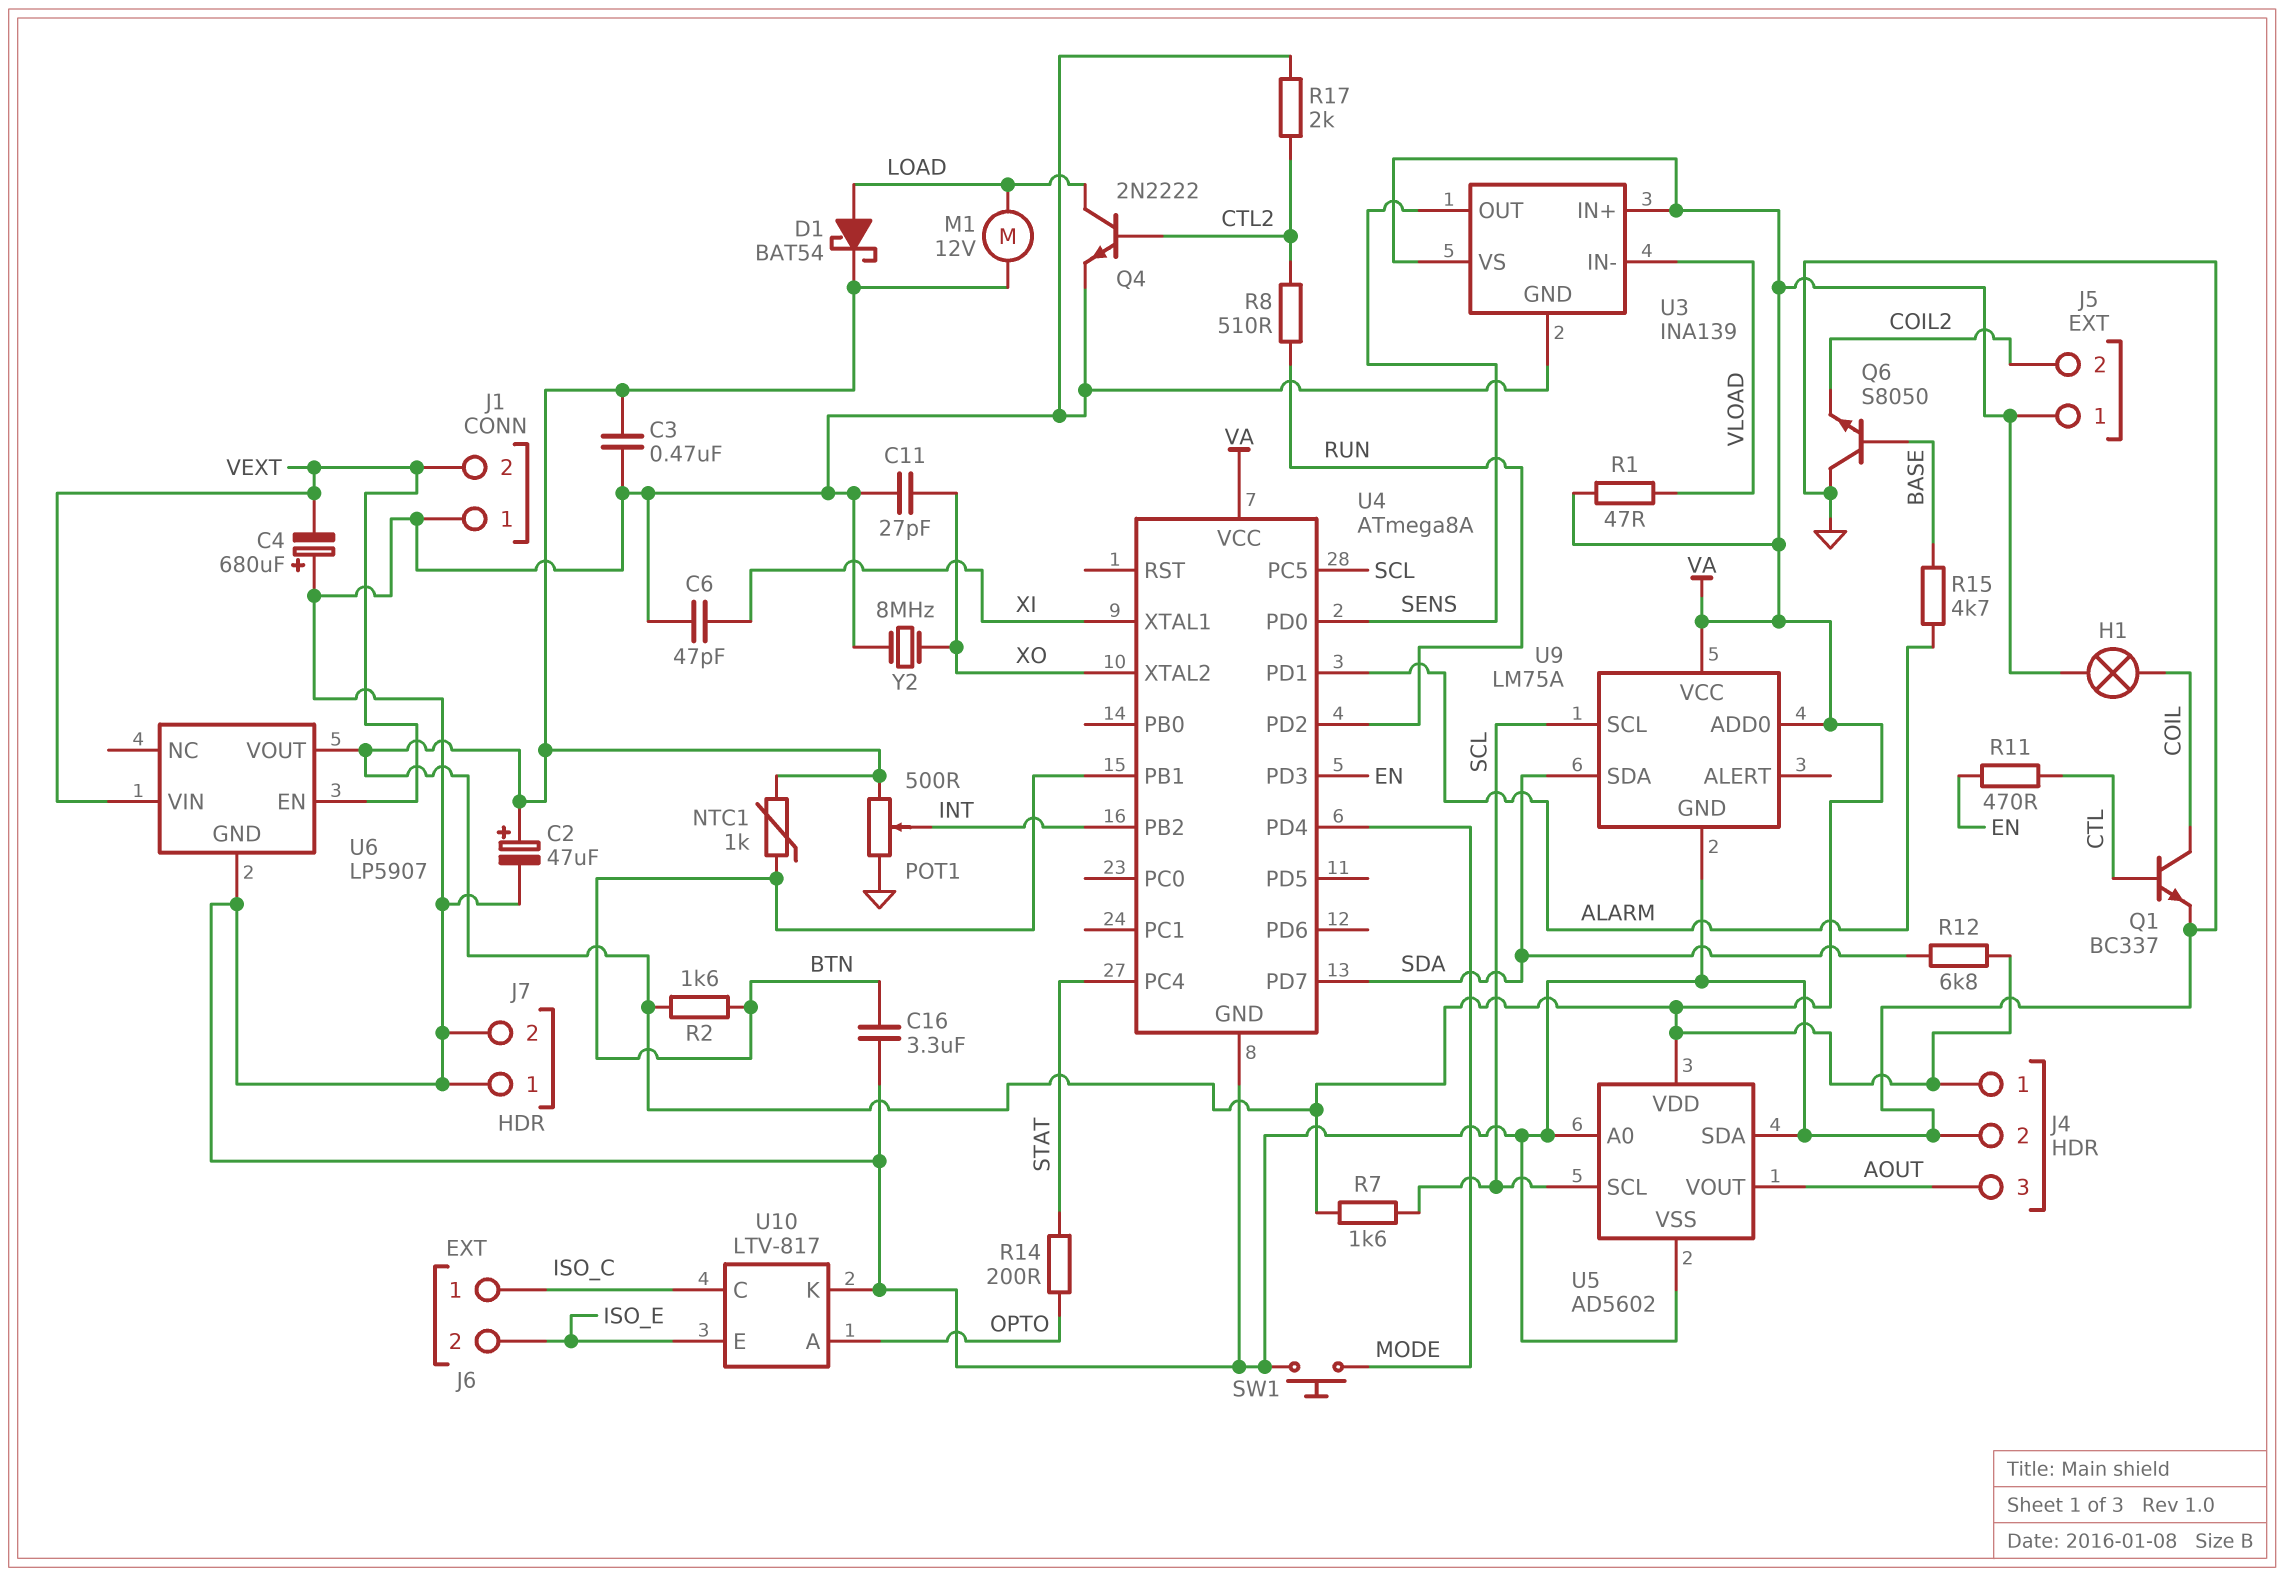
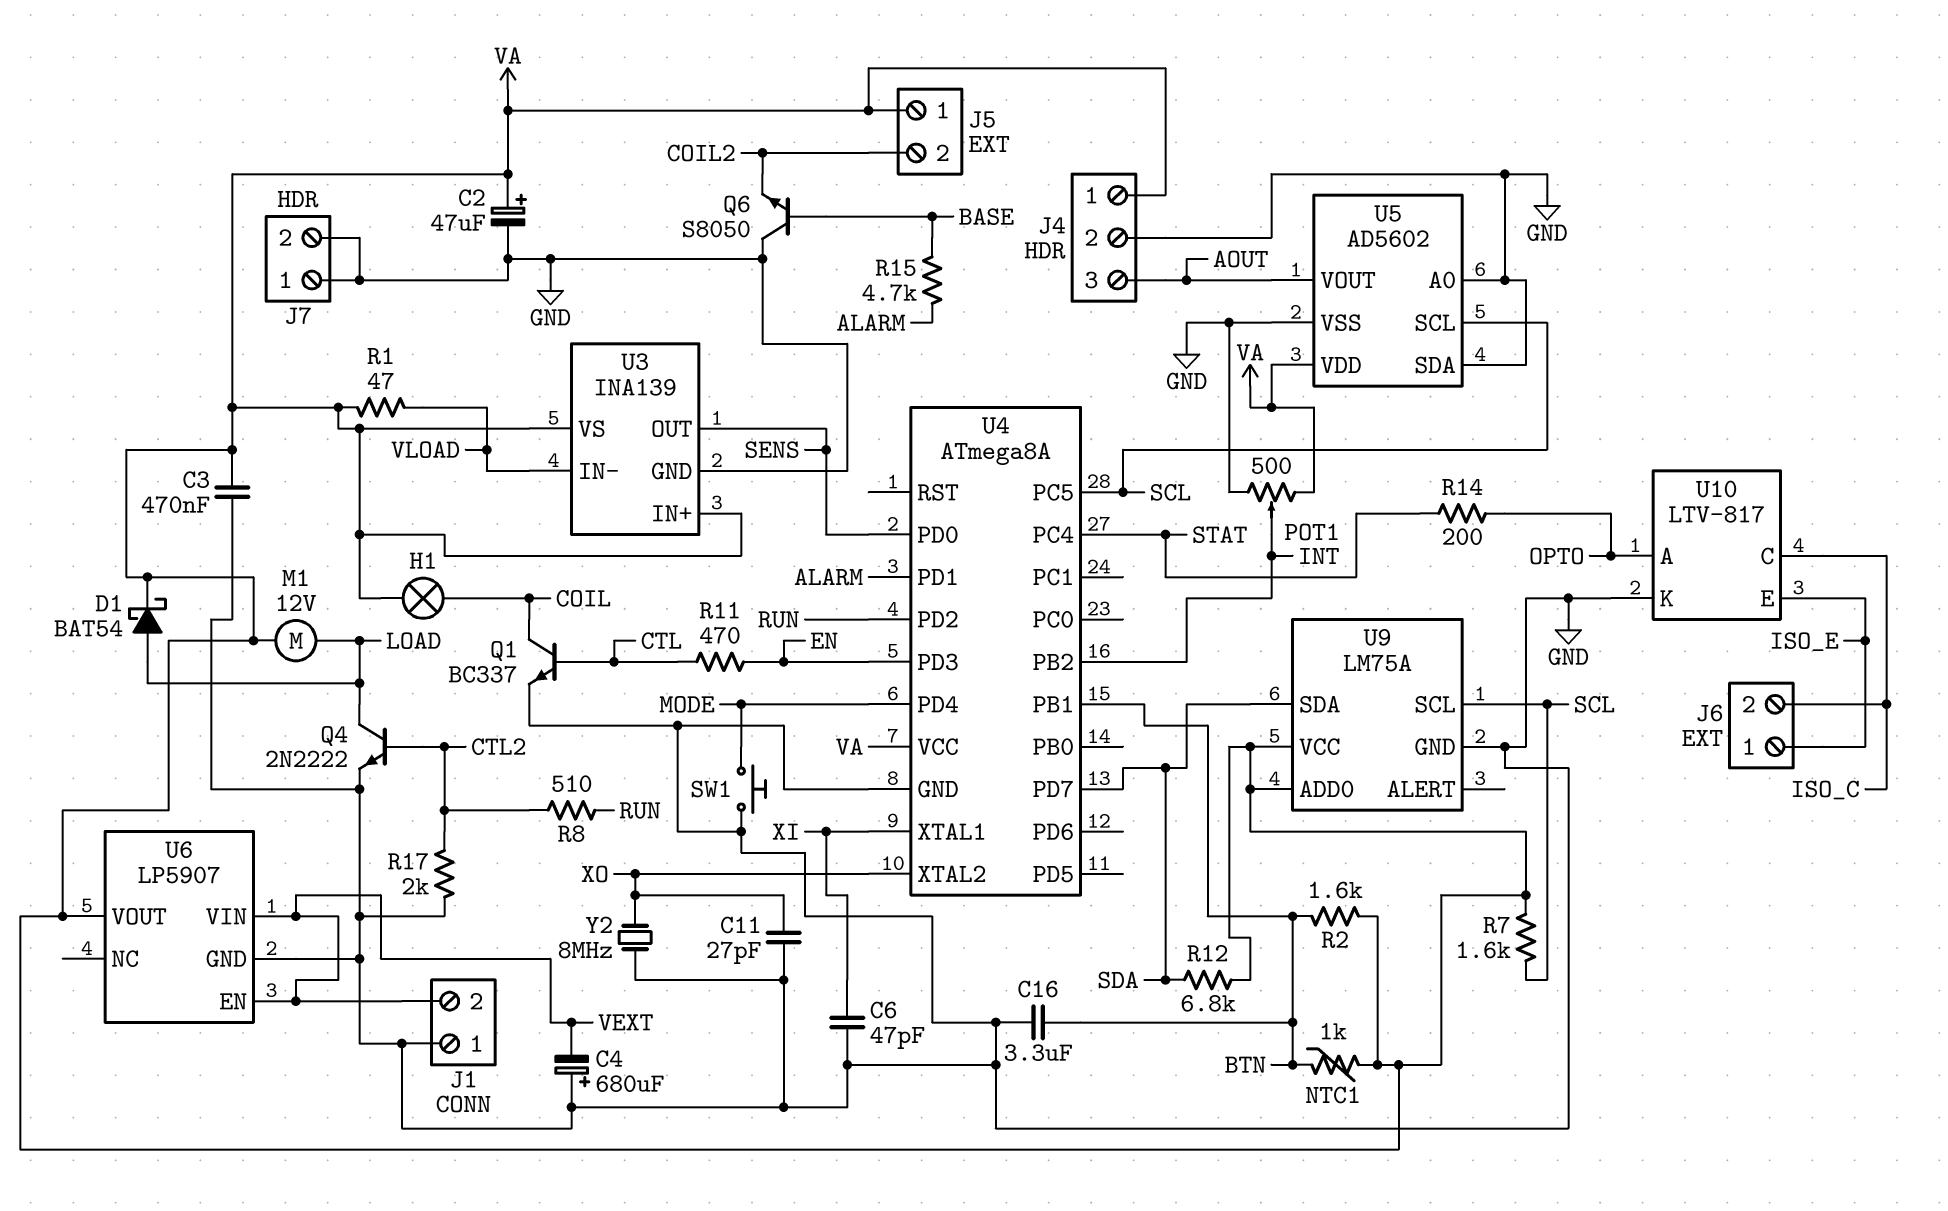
J6 pin 1: ISO_C -> ISO_E
J6 pin 2: ISO_E -> ISO_C

